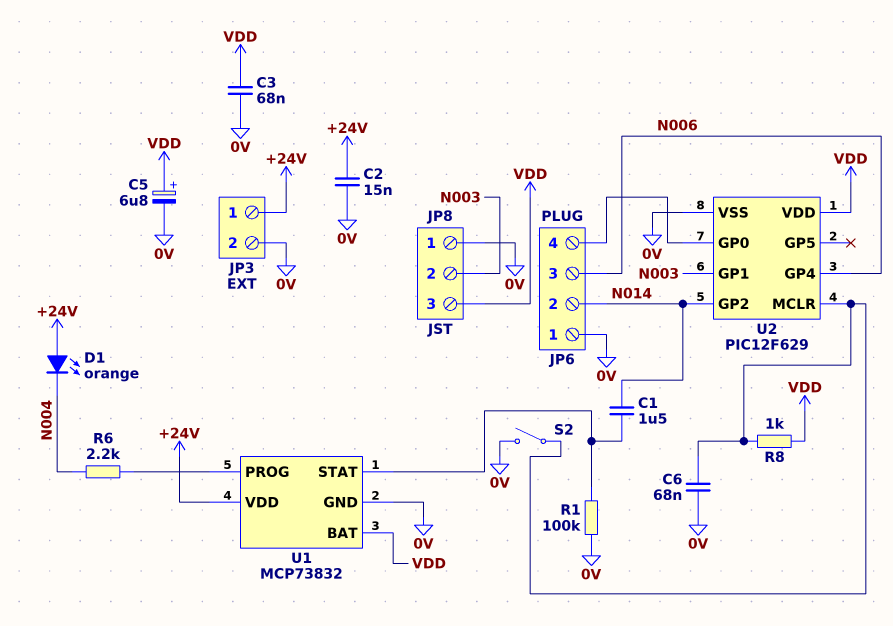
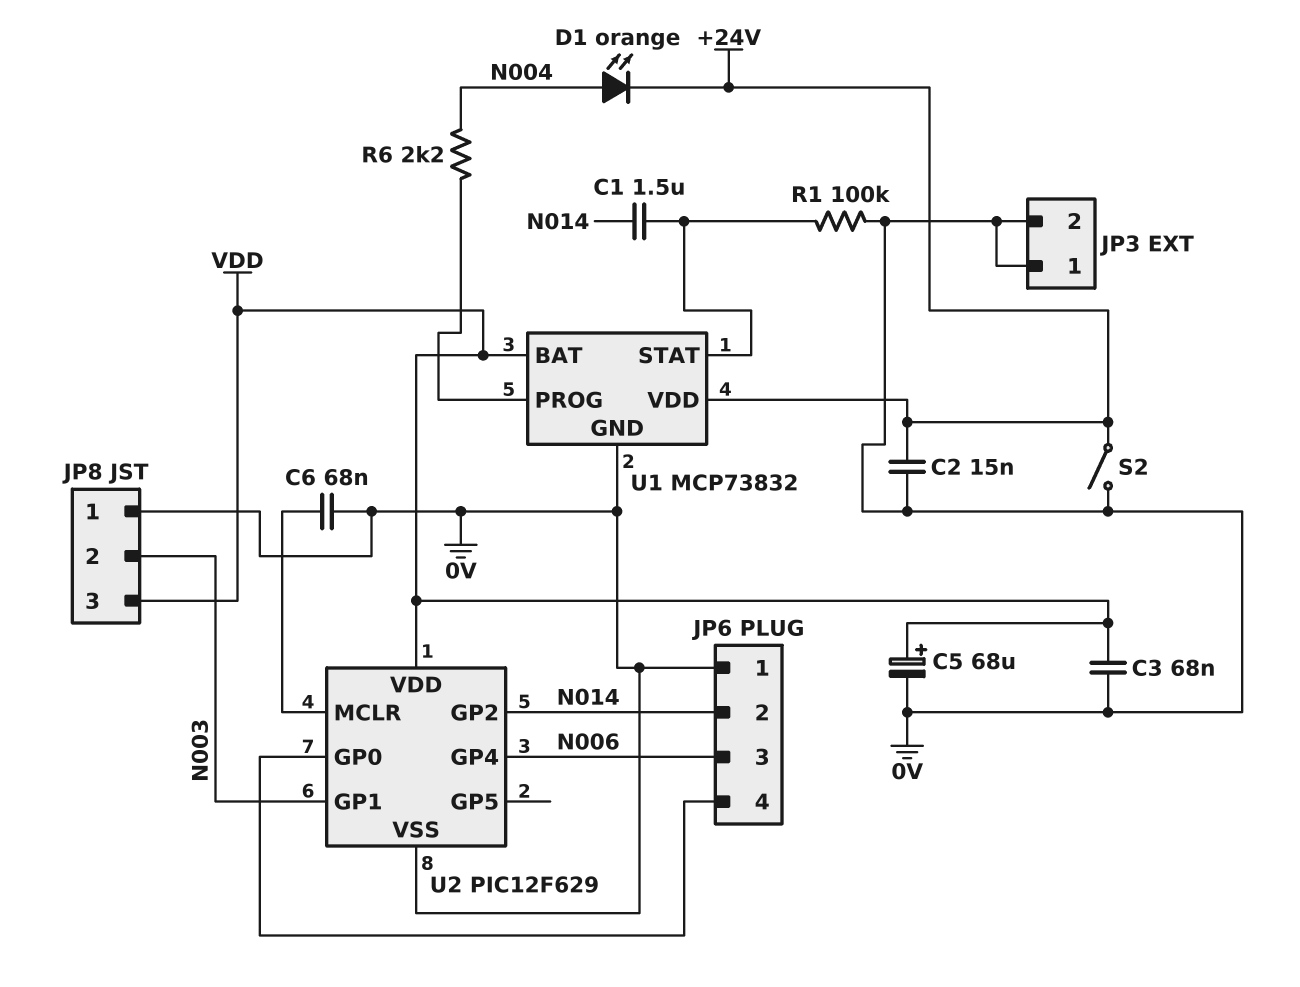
C5: 6.8uF (plus VDD, minus 0V) -> 68uF (plus VDD, minus 0V)
D1: LED orange (A +24V, K N004) -> LED orange (A N004, K +24V)
JP3 pin 1: +24V -> 0V
R8: 1k (U2/MCLR, VDD) -> none
S2: switch (0V, U2/MCLR) -> switch (+24V, 0V)

